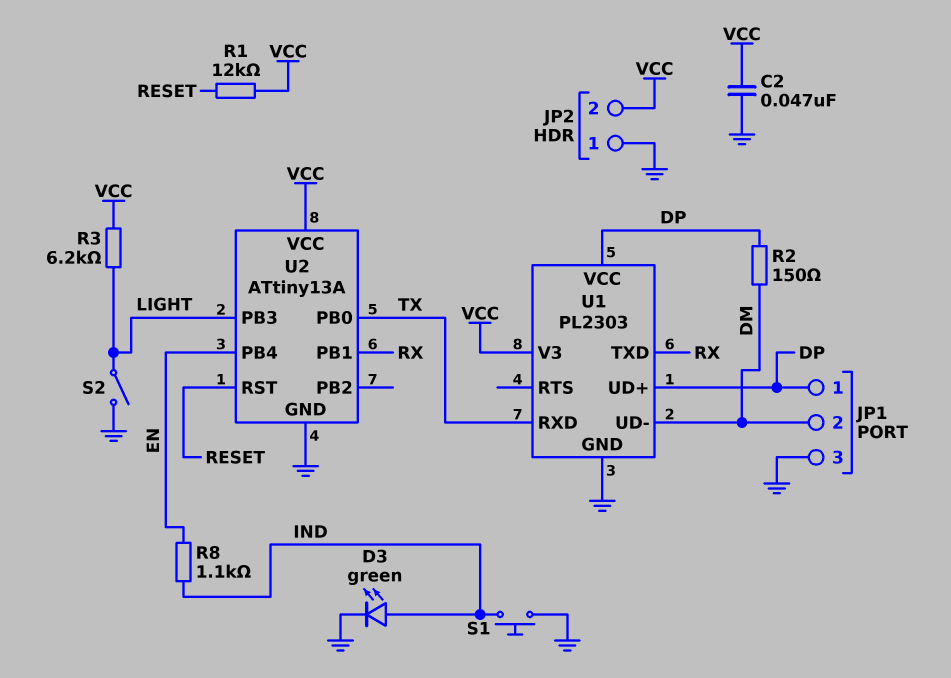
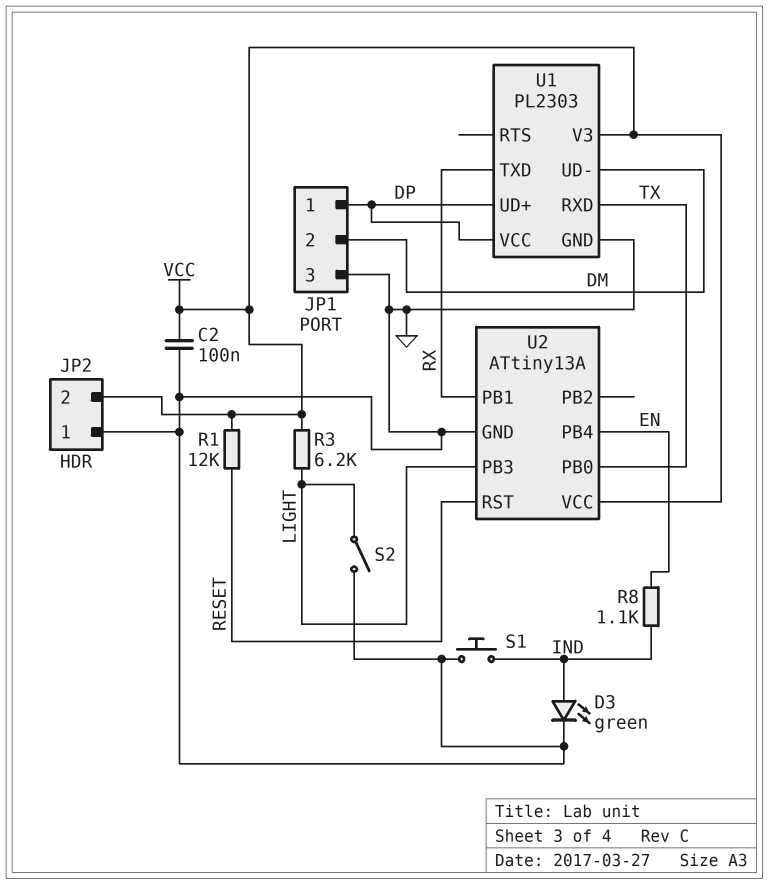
C2: 47nF (GND, VCC) -> 100nF (GND, VCC)
R2: 150 (DM, DP) -> none

